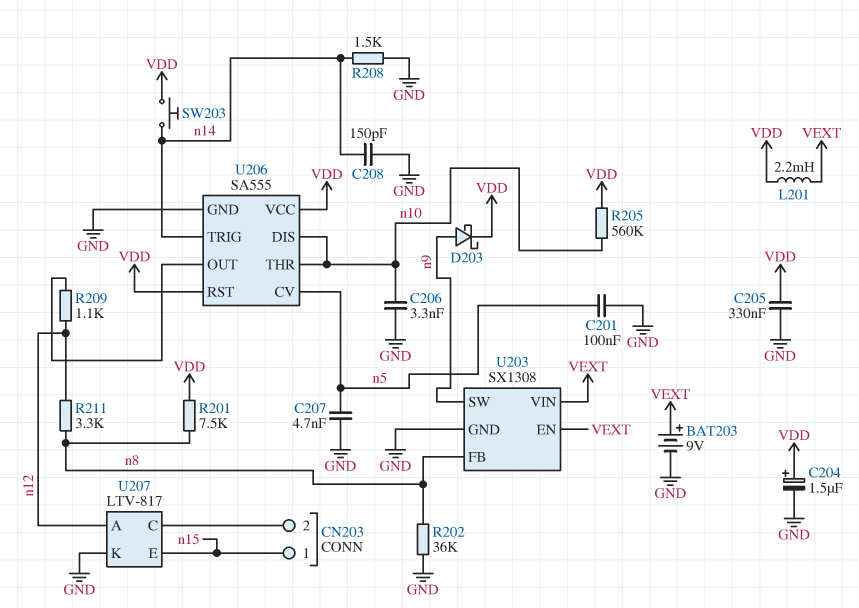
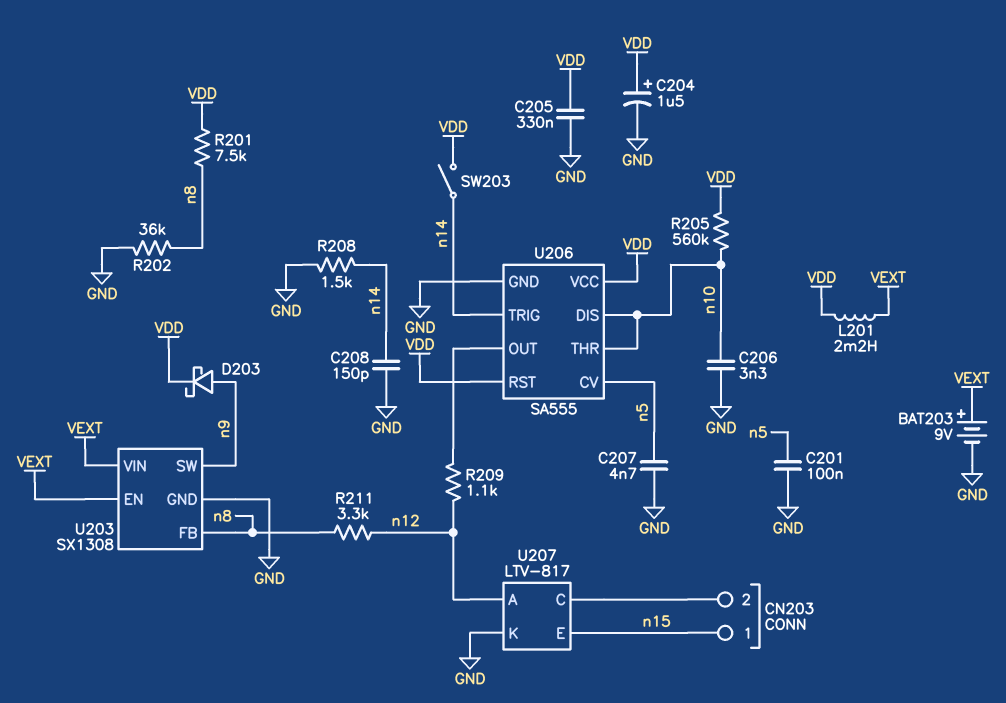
SW203: button (VDD, n14) -> switch (VDD, n14)

